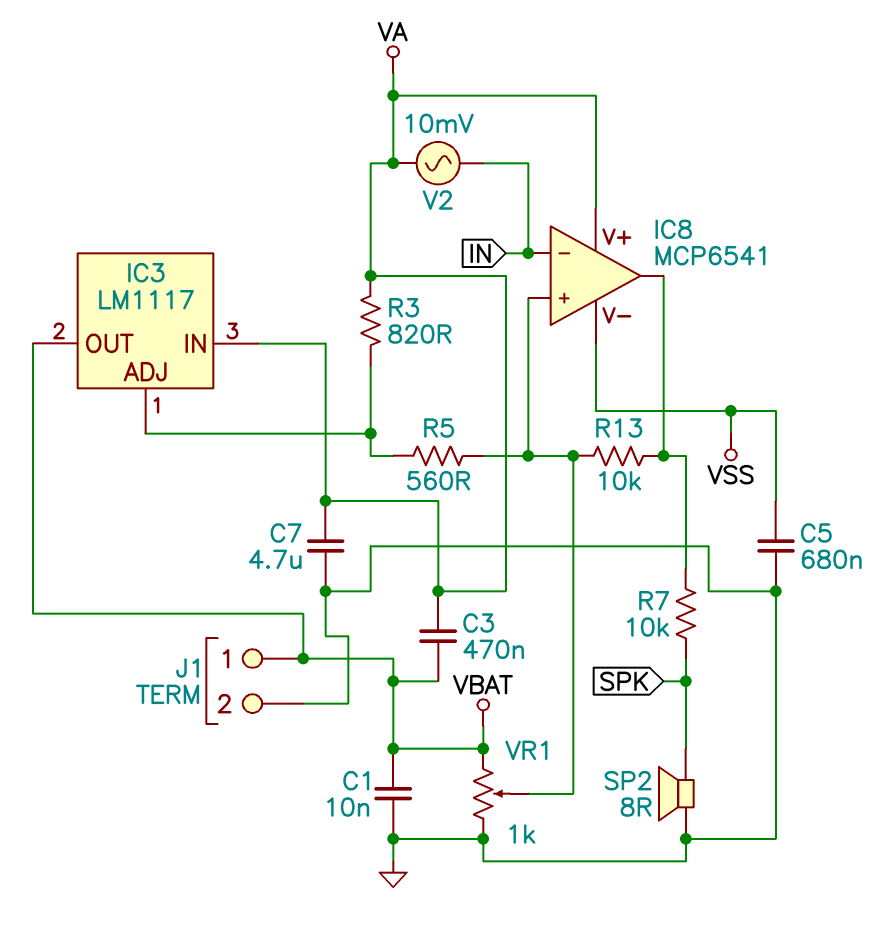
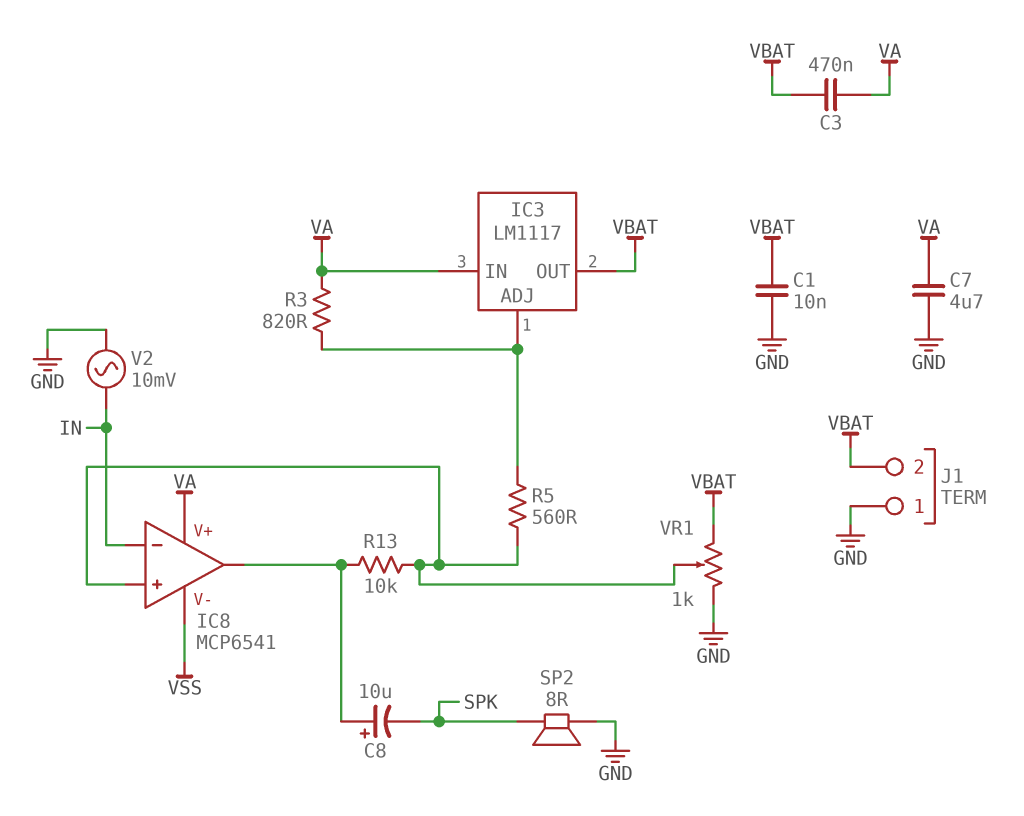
C5: 680nF (GND, VSS) -> none
C8: none -> 10uF (plus IC8/out, minus SPK)
J1 pin 1: VBAT -> GND
J1 pin 2: GND -> VBAT
R7: 10k (IC8/out, SPK) -> none
V2: AC 10mV (IN, VA) -> AC 10mV (GND, IN)

